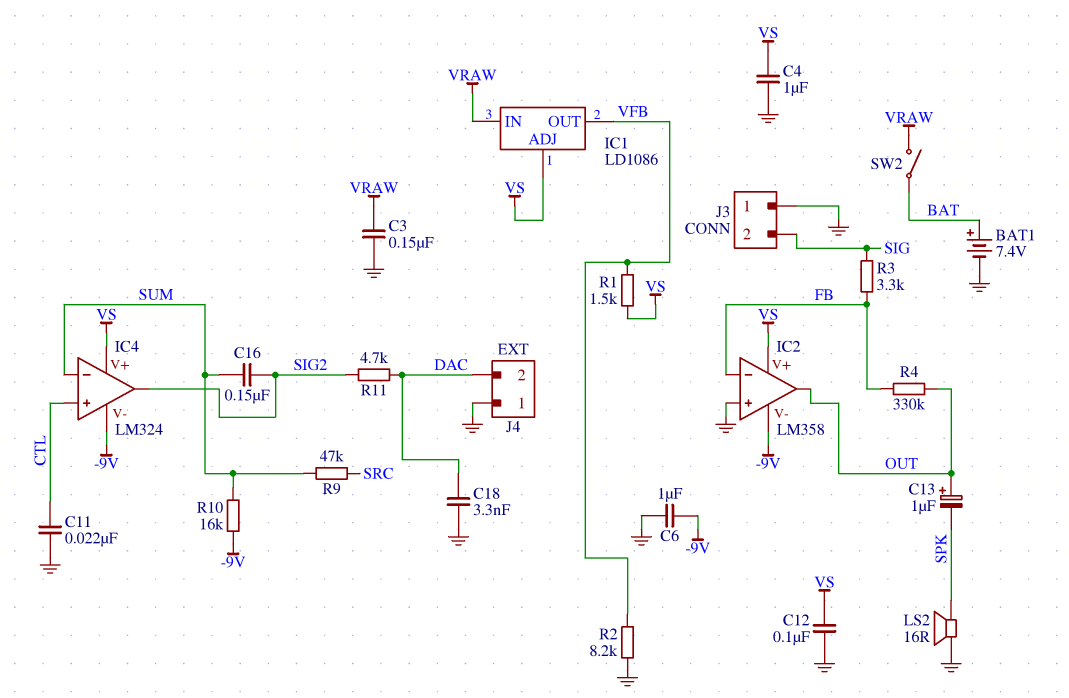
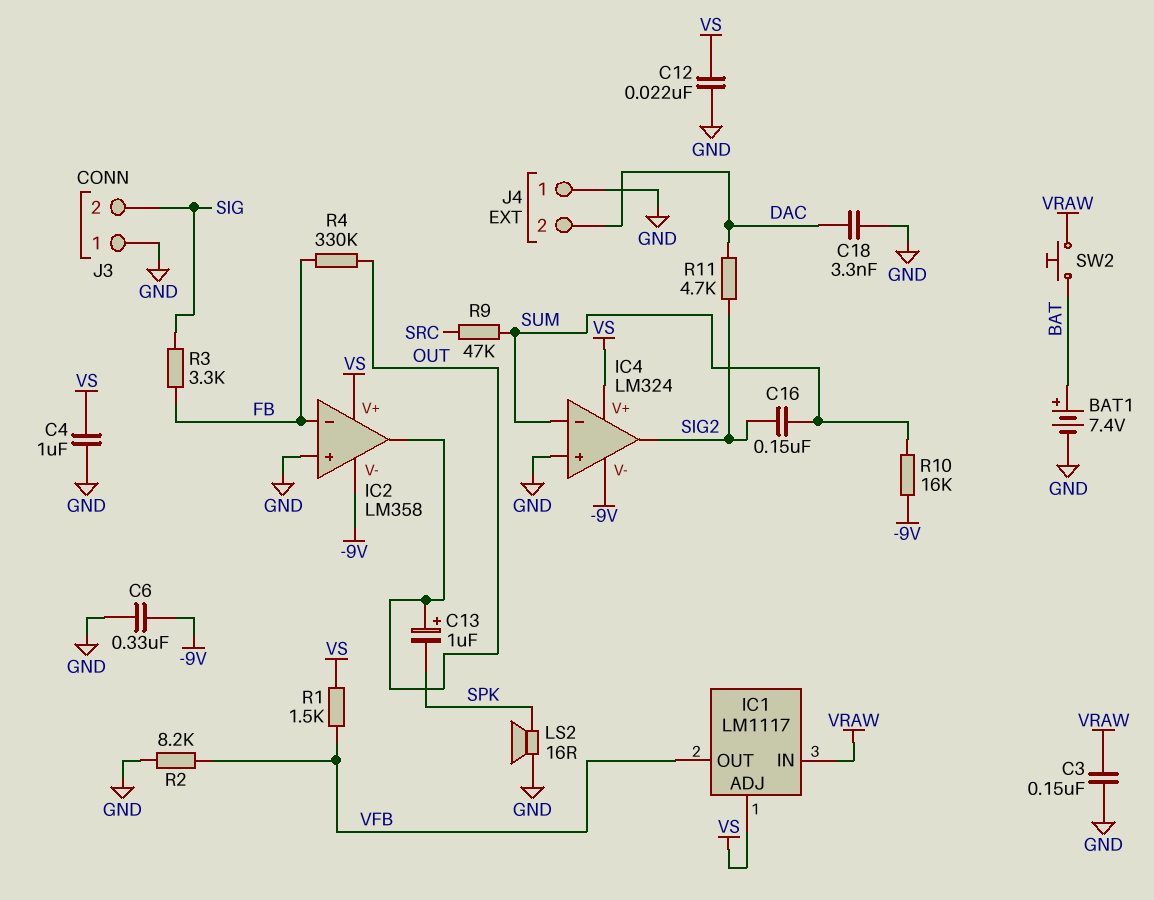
C6: 1uF (-9V, GND) -> 330nF (-9V, GND)
C11: 22nF (CTL, GND) -> none
C12: 100nF (GND, VS) -> 22nF (GND, VS)
IC1: LD1086 -> LM1117
IC4 pin in+: CTL -> GND
SW2: switch (BAT, VRAW) -> button (BAT, VRAW)

